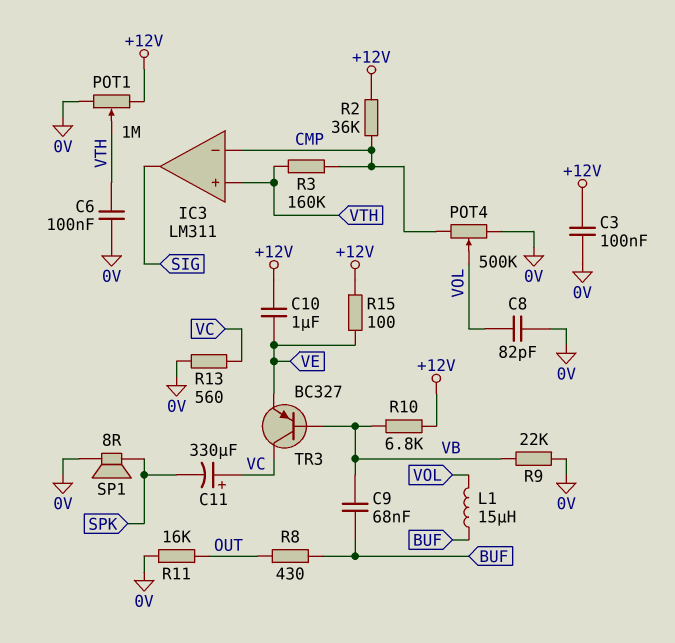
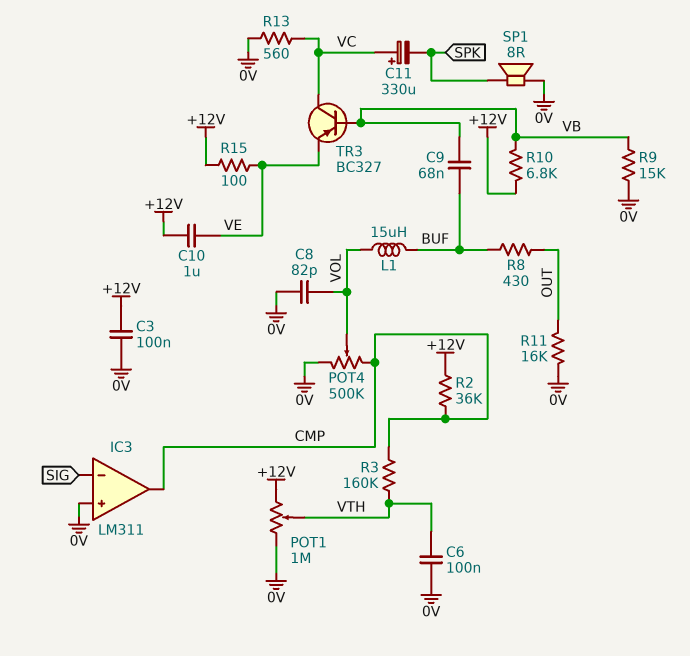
IC3 pin in+: VTH -> 0V
IC3 pin in-: CMP -> SIG
IC3 pin out: SIG -> CMP
R9: 22k (0V, VB) -> 15k (0V, VB)

